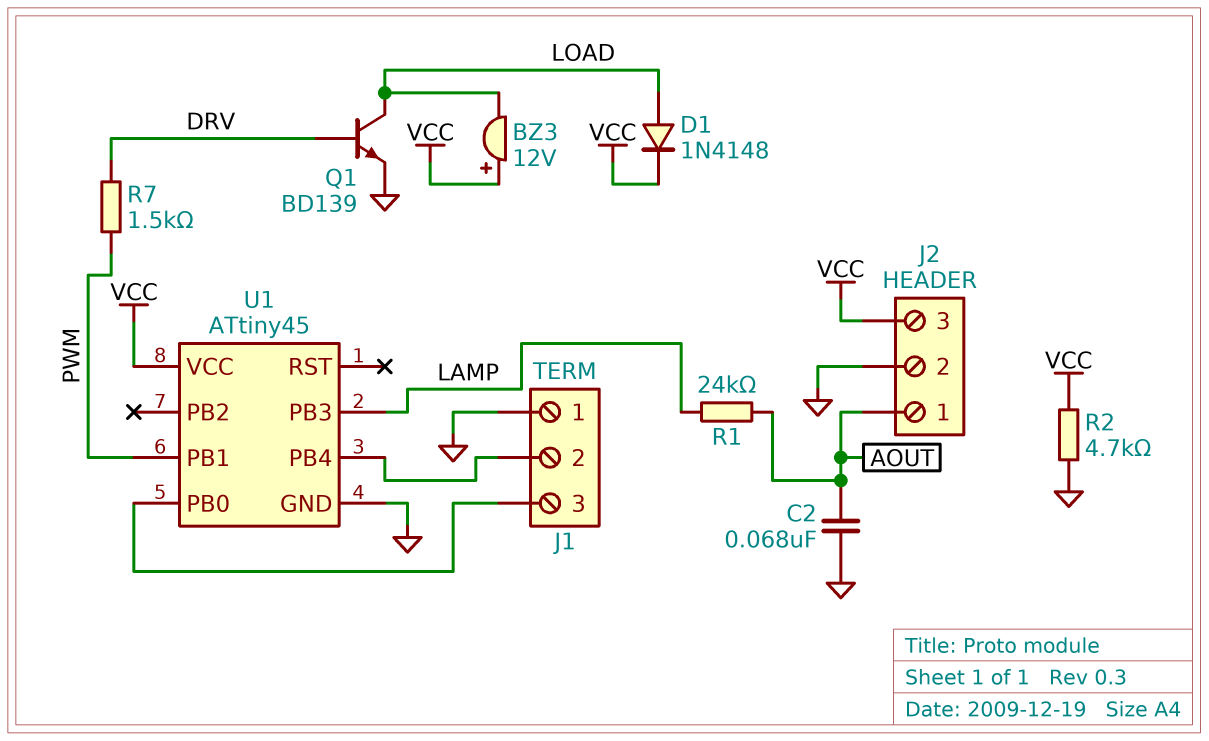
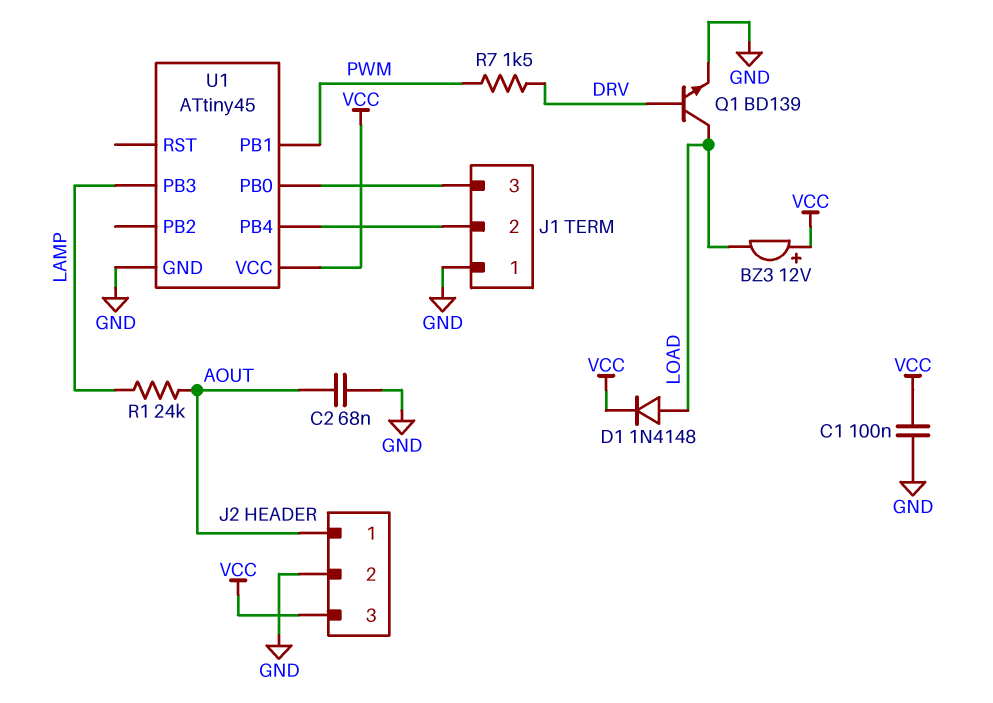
C1: none -> 100nF (GND, VCC)
R2: 4.7k (GND, VCC) -> none

